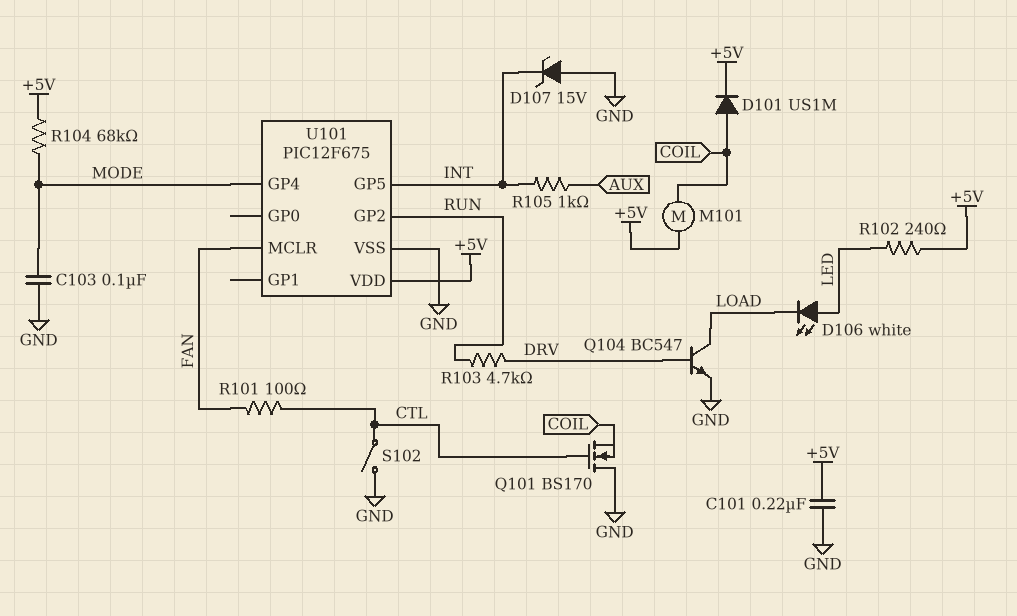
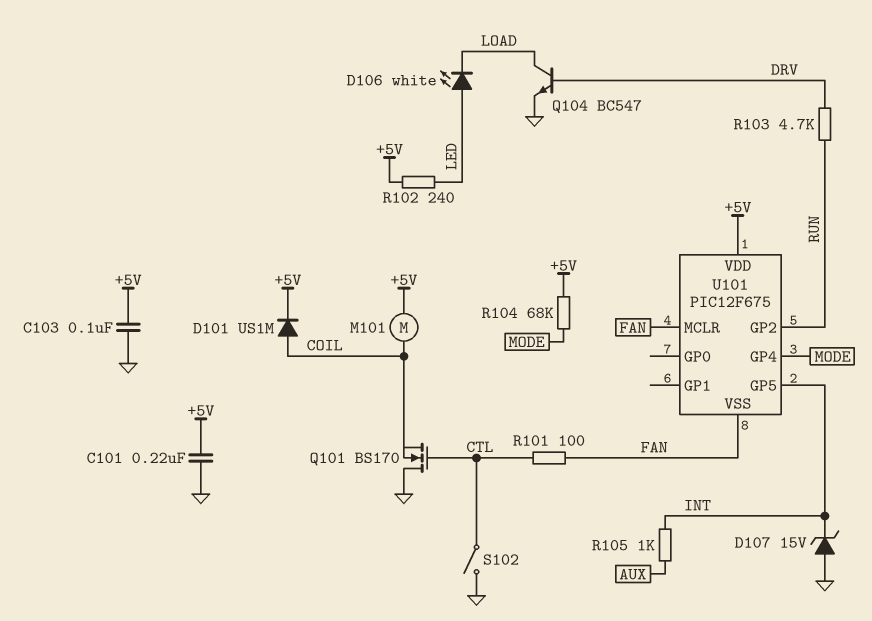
C103: 100nF (GND, MODE) -> 100nF (+5V, GND)
U101 pin VSS: GND -> FAN

